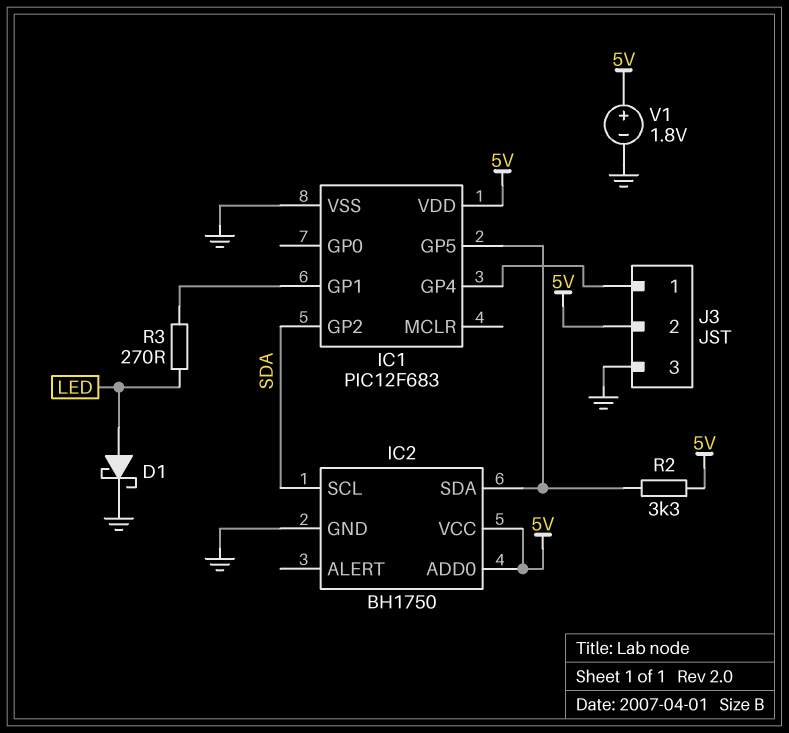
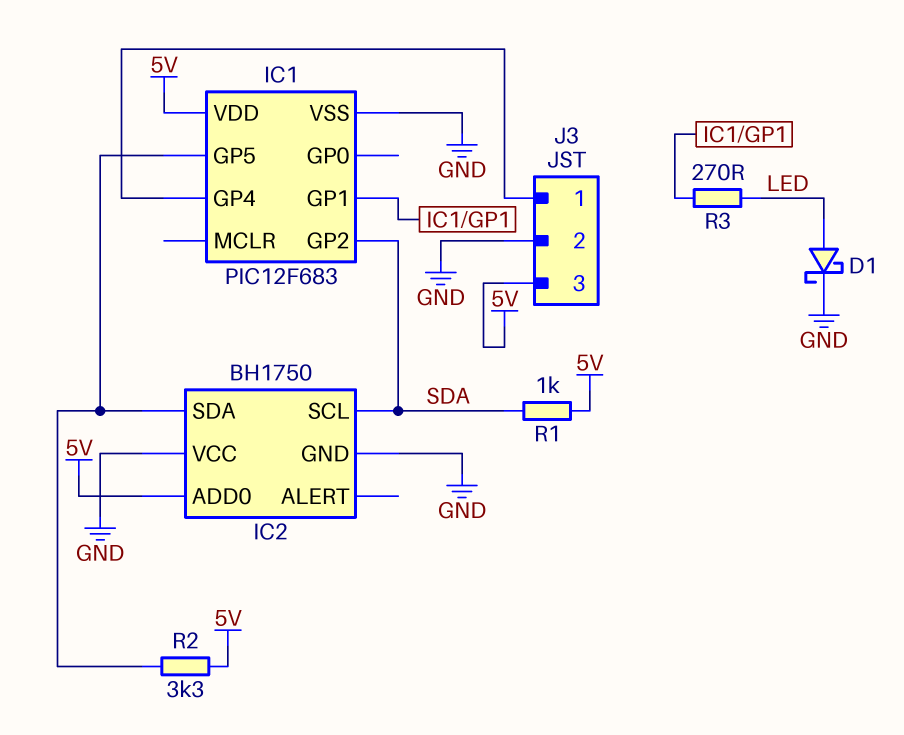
IC2 pin VCC: 5V -> GND
J3 pin 2: 5V -> GND
J3 pin 3: GND -> 5V
R1: none -> 1k (5V, SDA)
V1: 1.8V (plus 5V, minus GND) -> none

